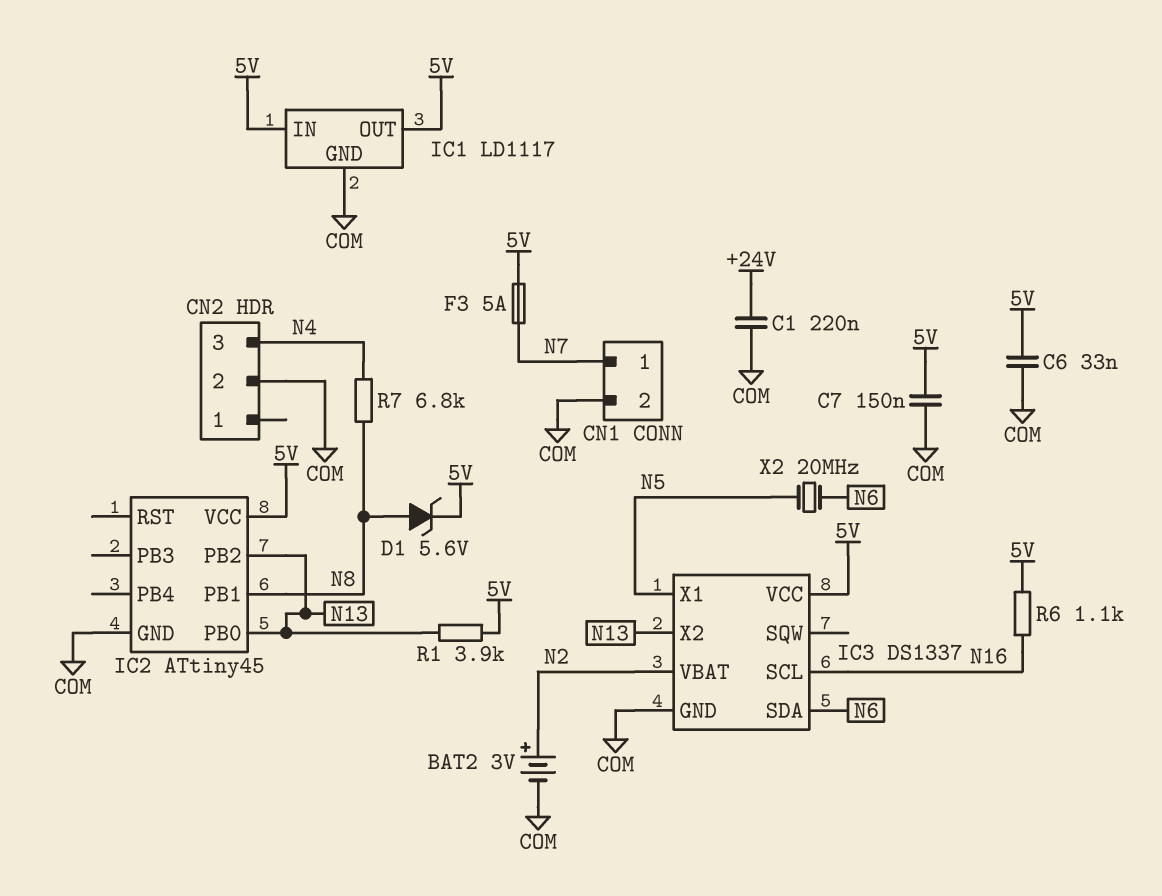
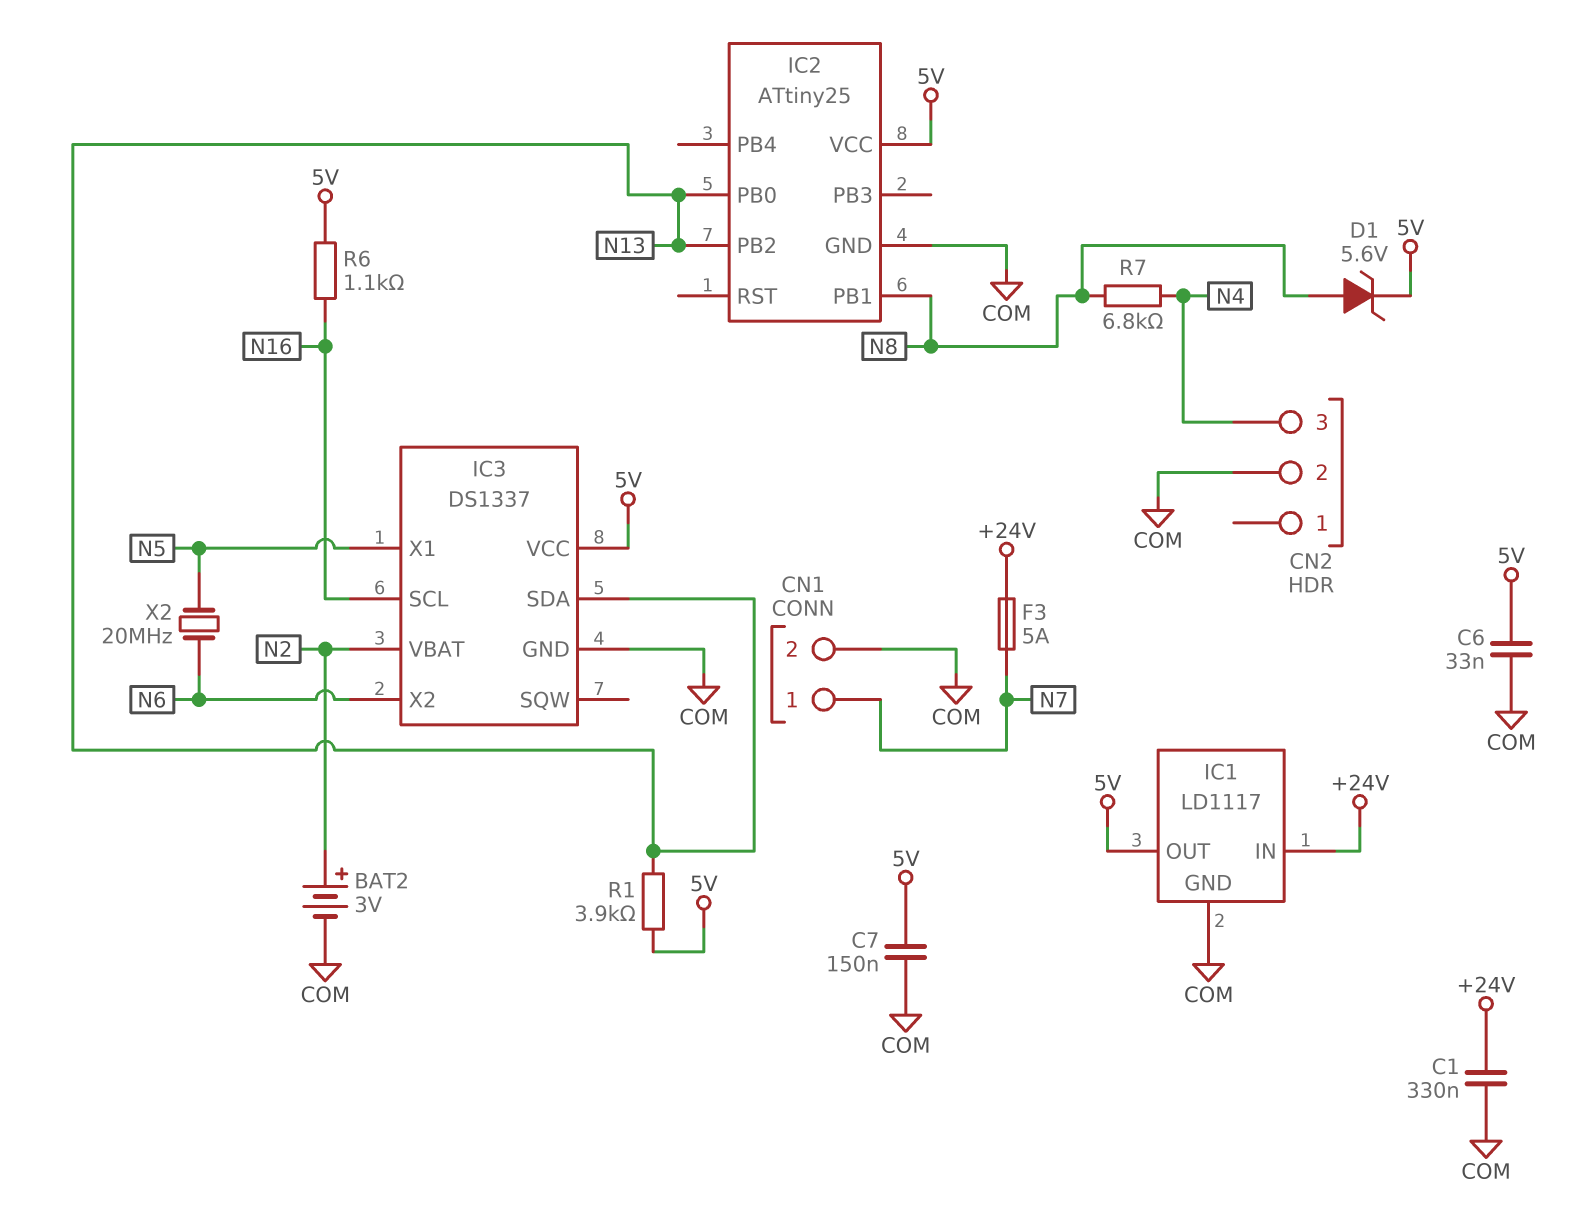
C1: 220nF (+24V, COM) -> 330nF (+24V, COM)
F3: 5A (5V, N7) -> 5A (+24V, N7)
IC1 pin IN: 5V -> +24V
IC2: ATtiny45 -> ATtiny25
IC3 pin SDA: N6 -> N13
IC3 pin X2: N13 -> N6

